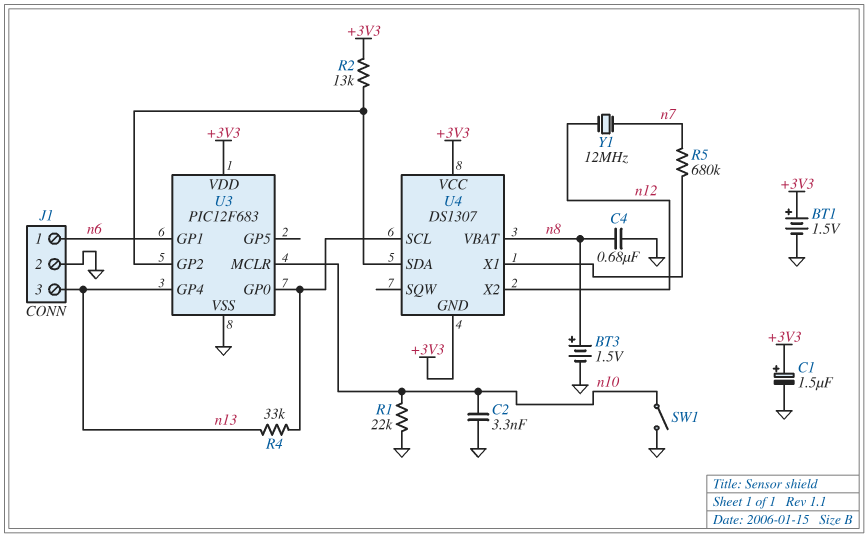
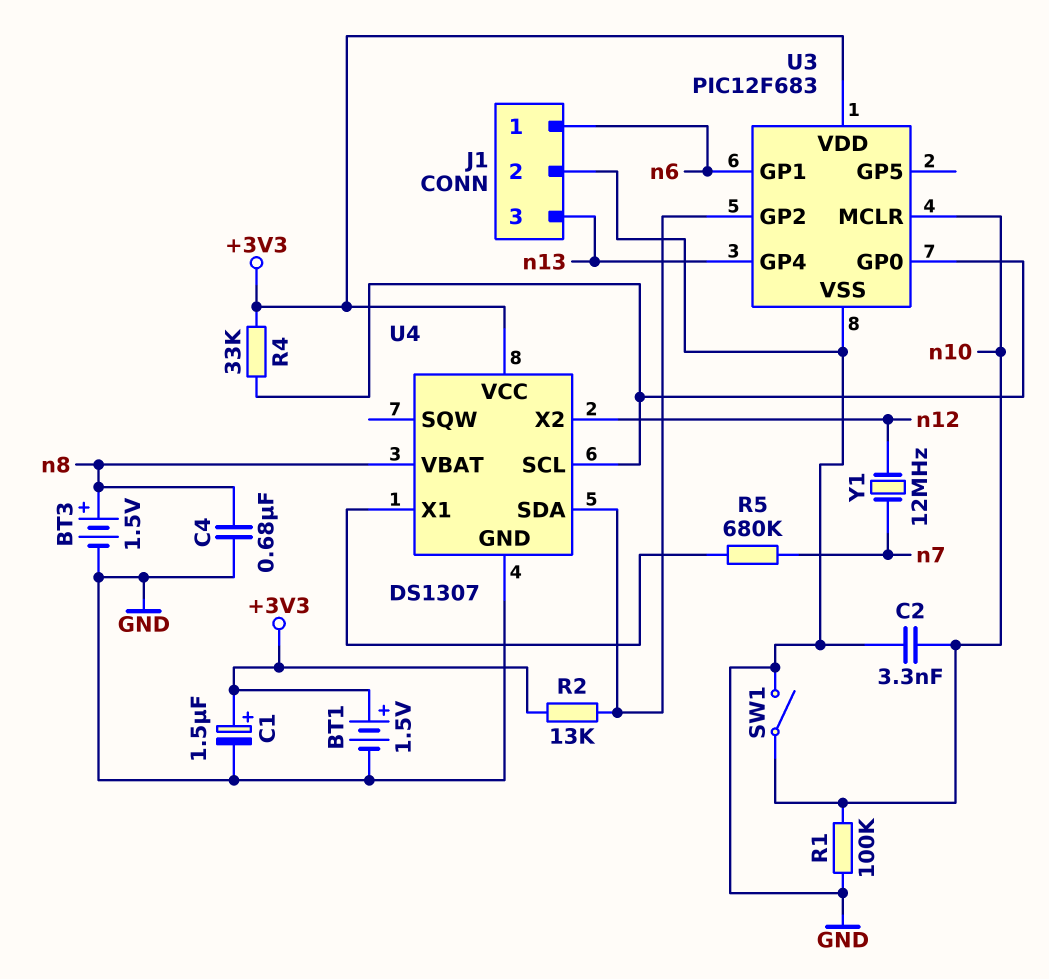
R1: 22k (GND, n10) -> 100k (GND, n10)
R4: 33k (U3/GP0, n13) -> 33k (+3V3, U3/GP0)
U4 pin GND: +3V3 -> GND

